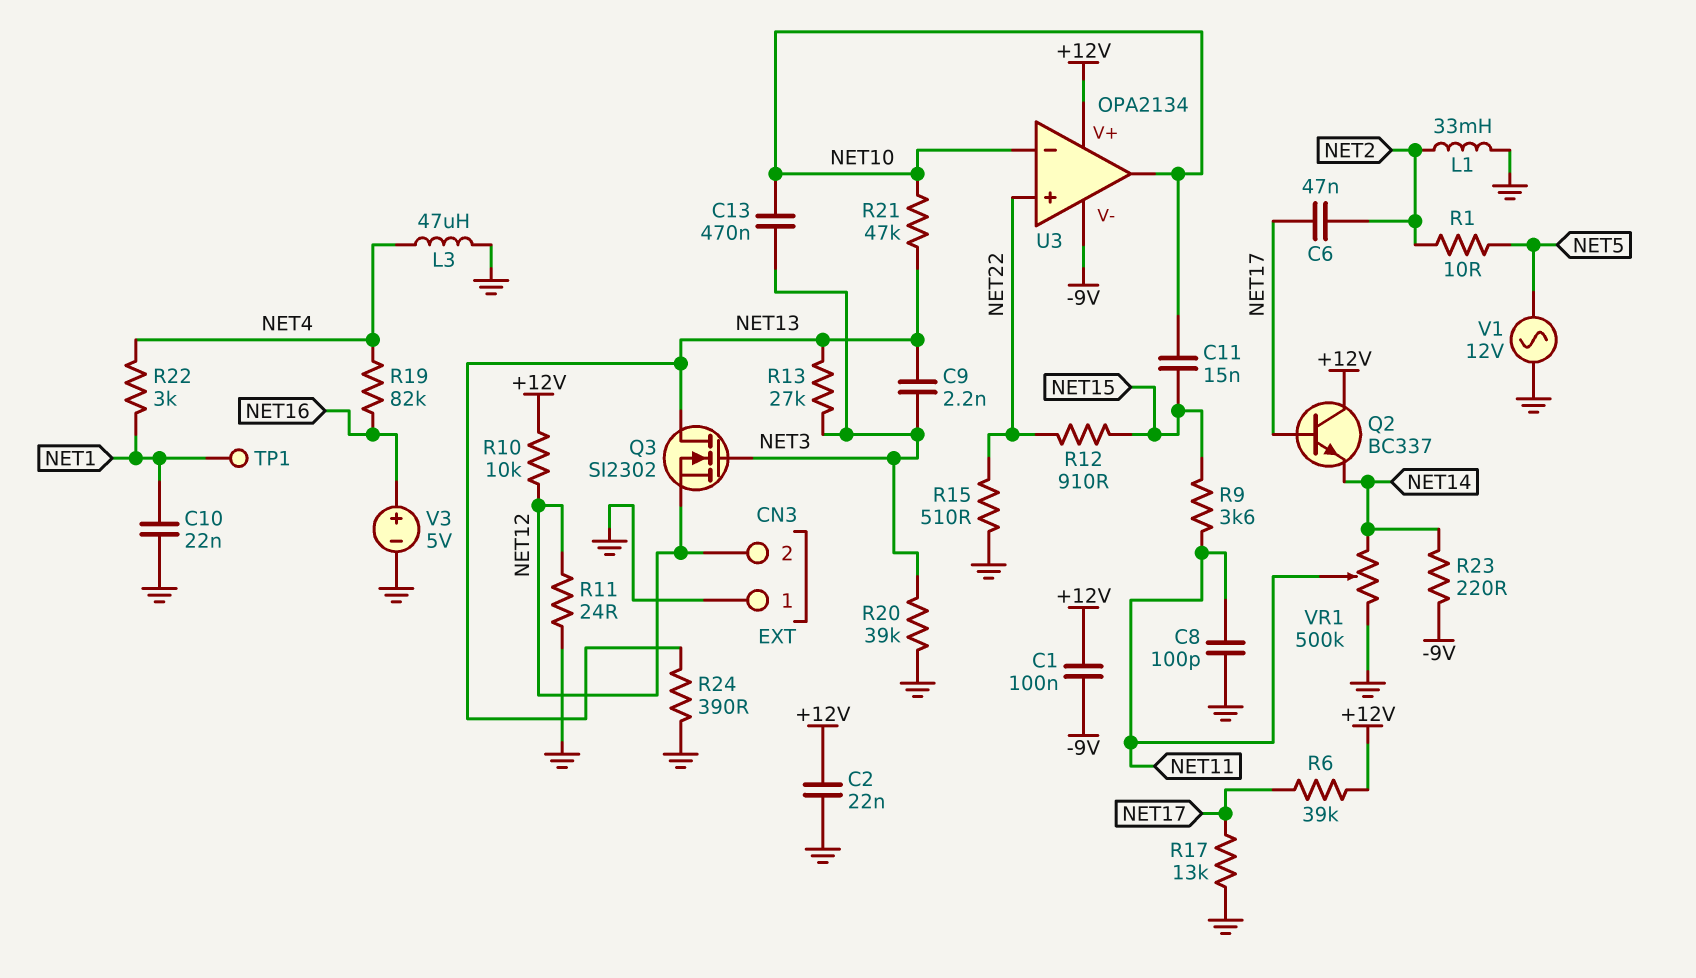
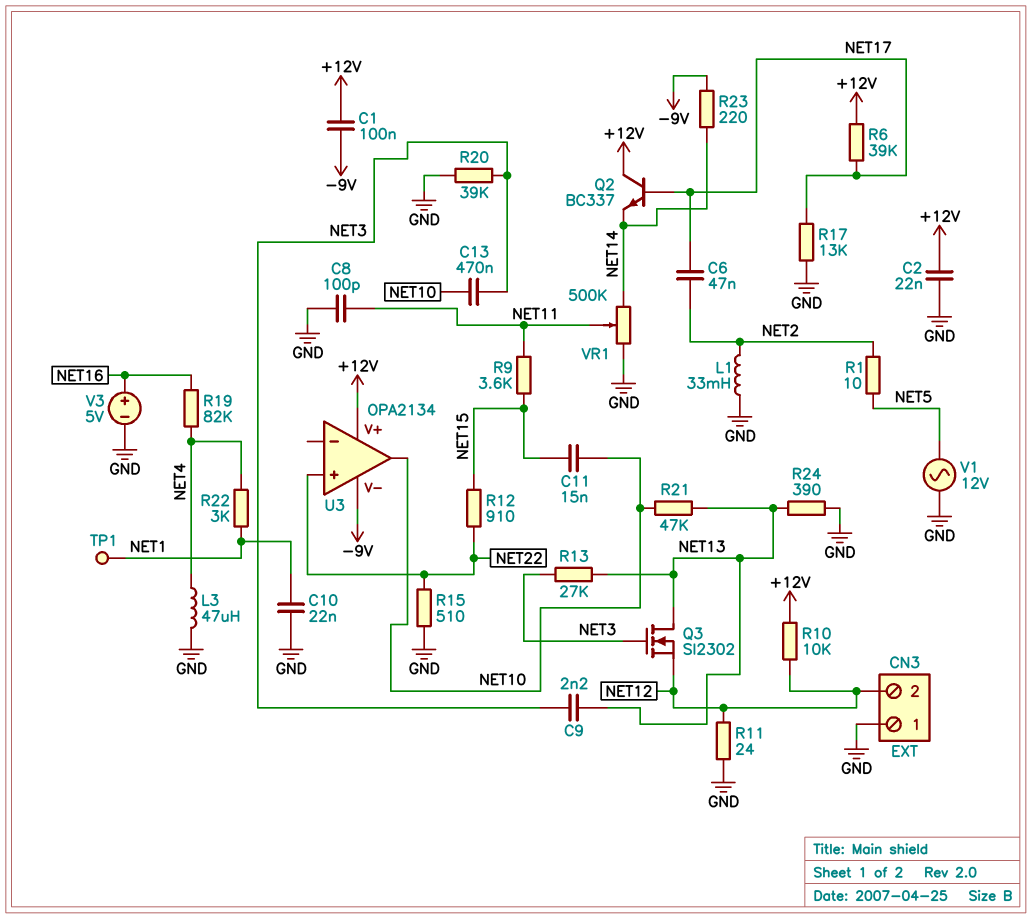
U3 pin in-: NET10 -> none

